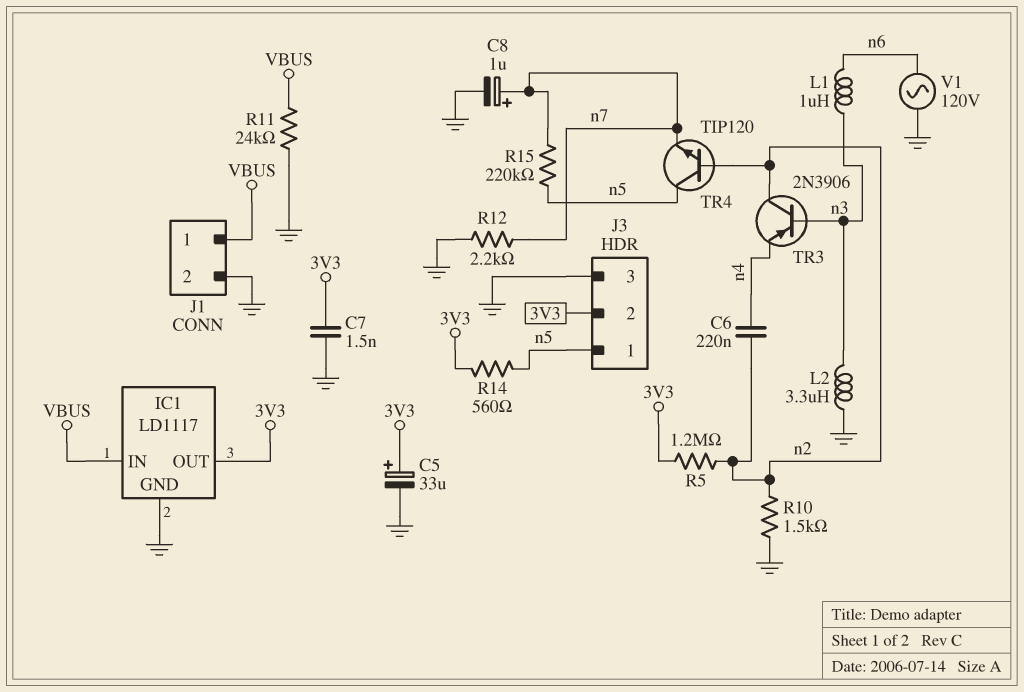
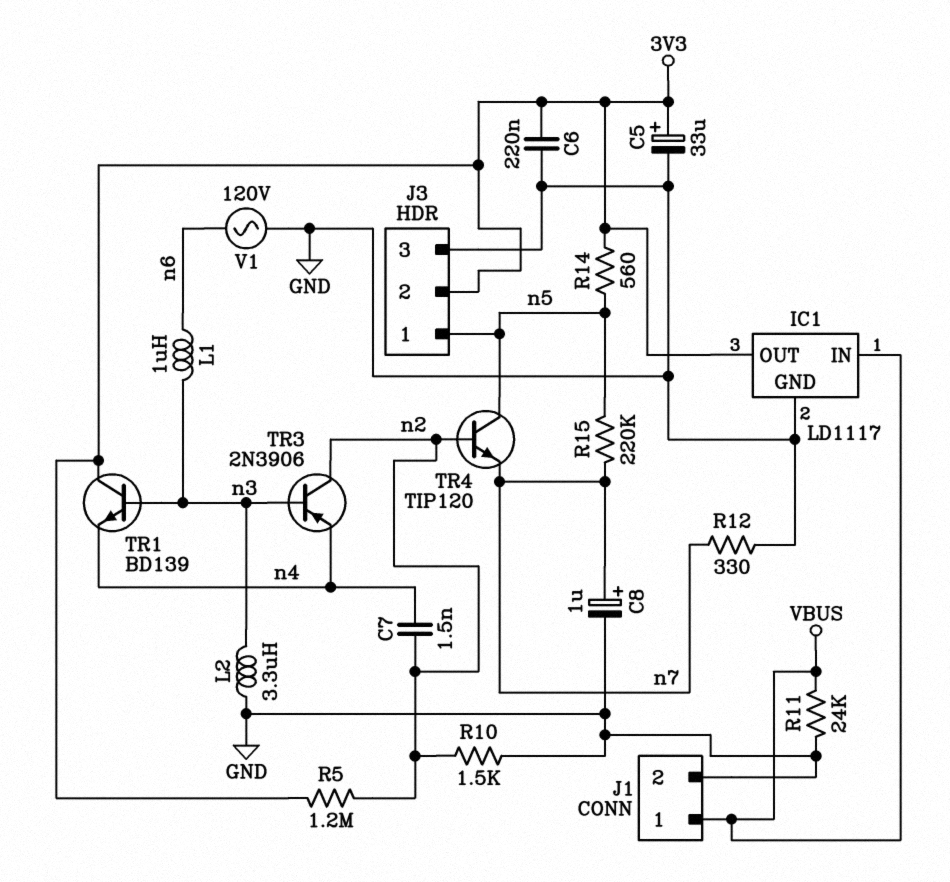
C6: 220nF (n2, n4) -> 220nF (3V3, GND)
C7: 1.5nF (3V3, GND) -> 1.5nF (n2, n4)
R12: 2.2k (GND, n7) -> 330 (GND, n7)
TR1: none -> NPN BD139 (B n3, C 3V3, E n4)

